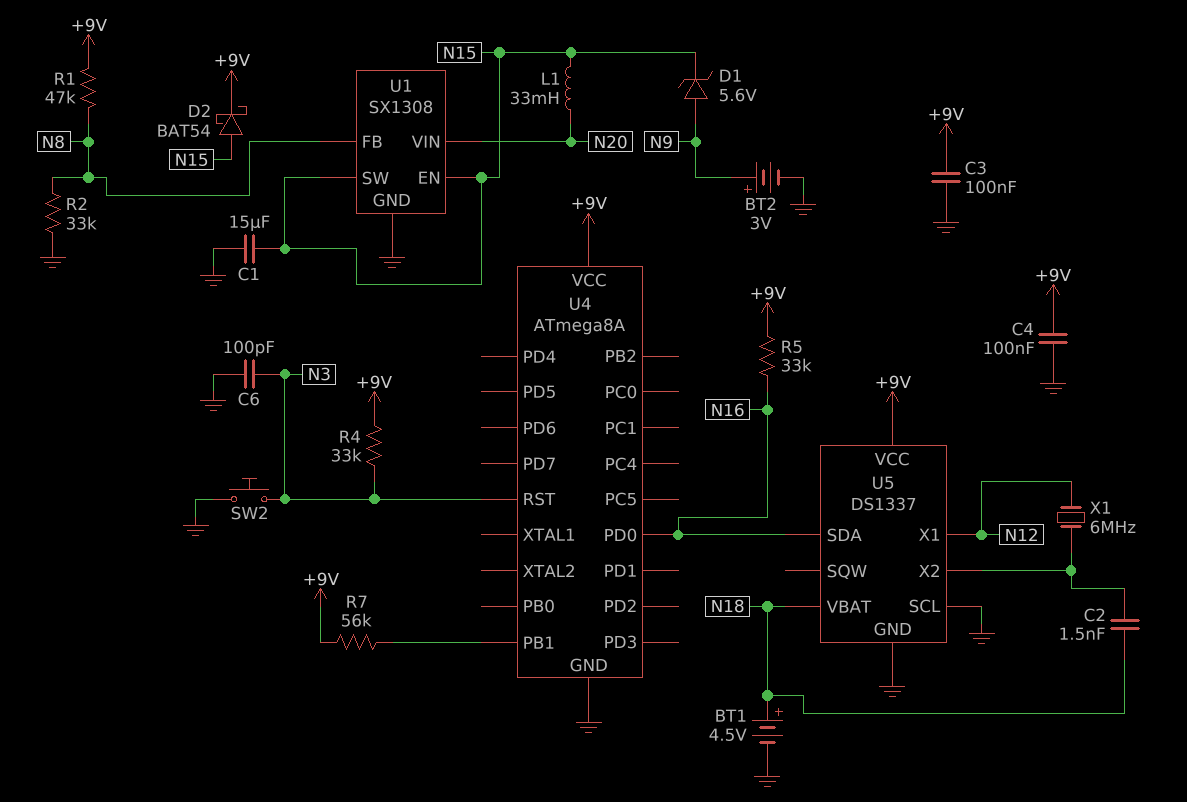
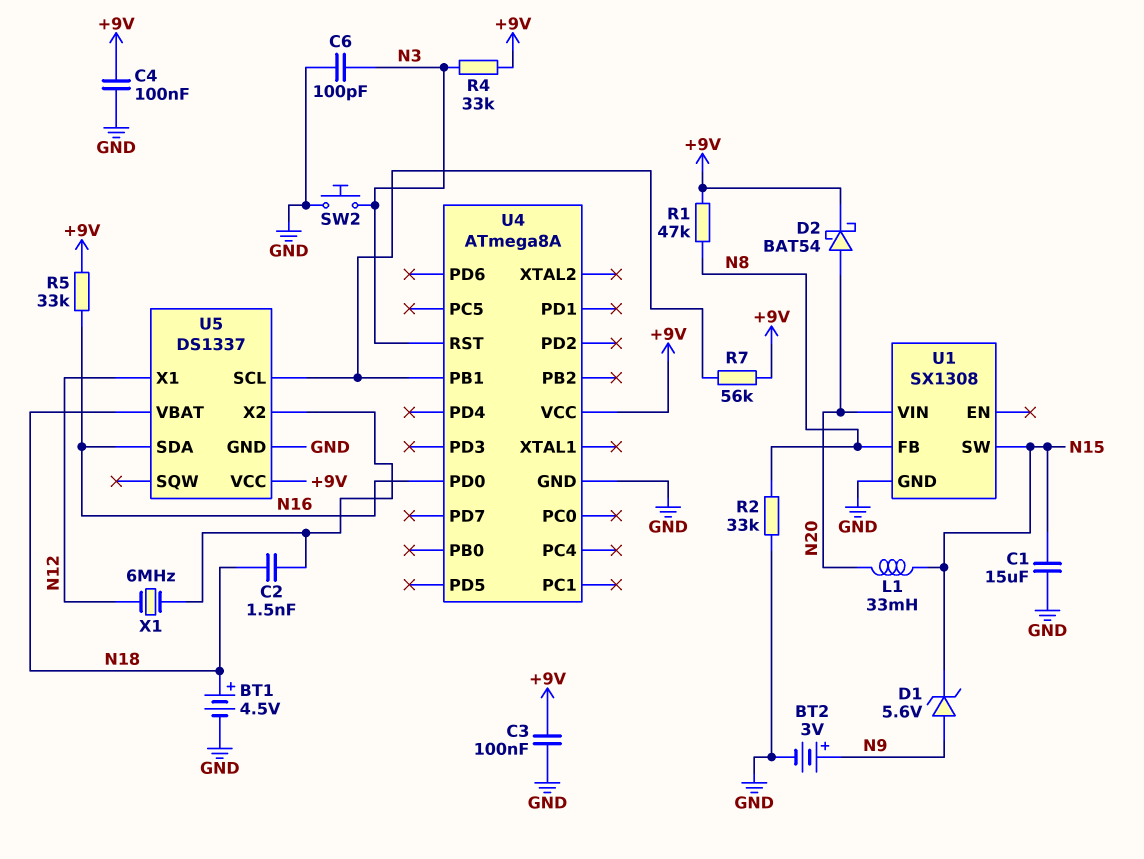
D2: schottky BAT54 (A N15, K +9V) -> schottky BAT54 (A N20, K +9V)
U1 pin EN: N15 -> none
U5 pin SCL: GND -> U4/PB1

